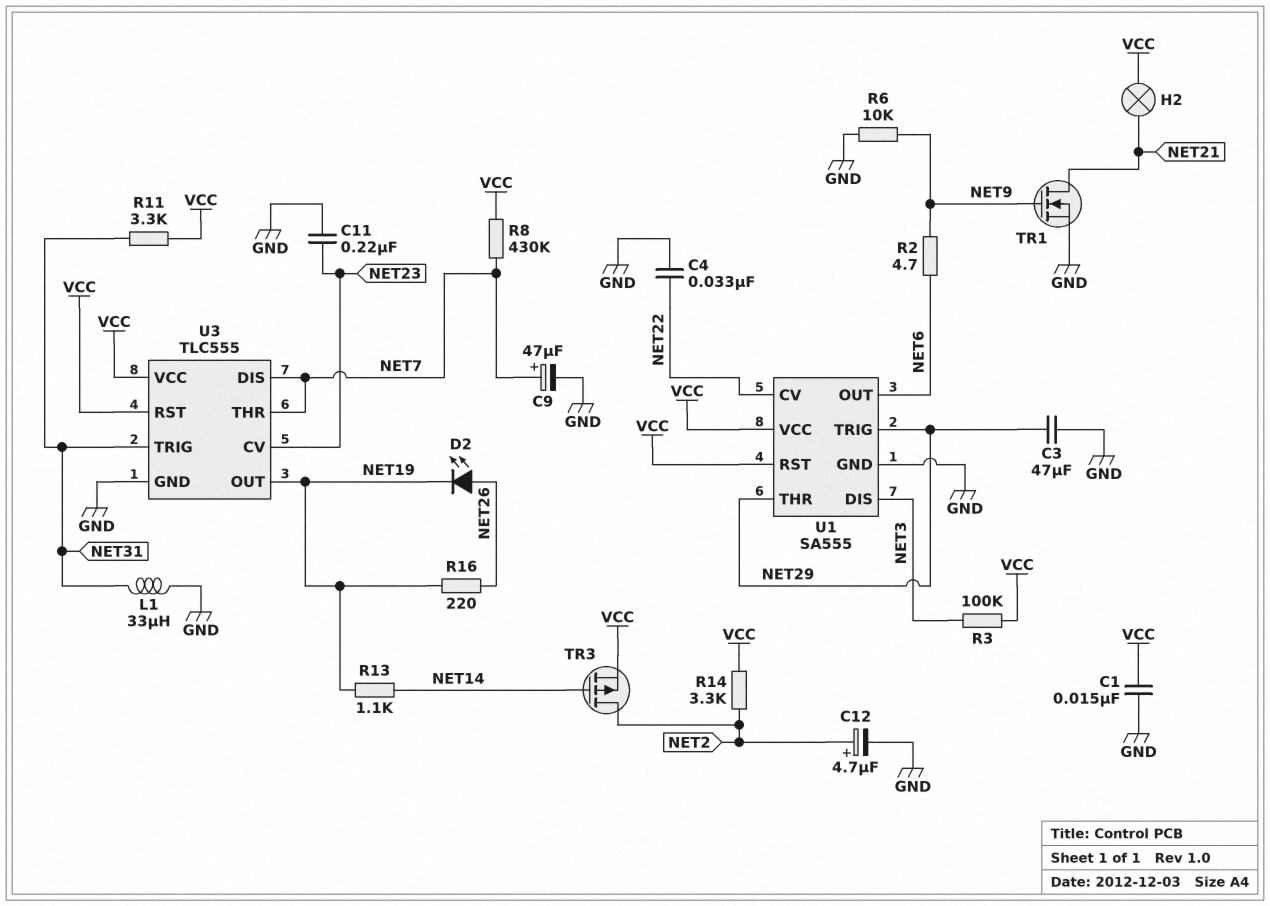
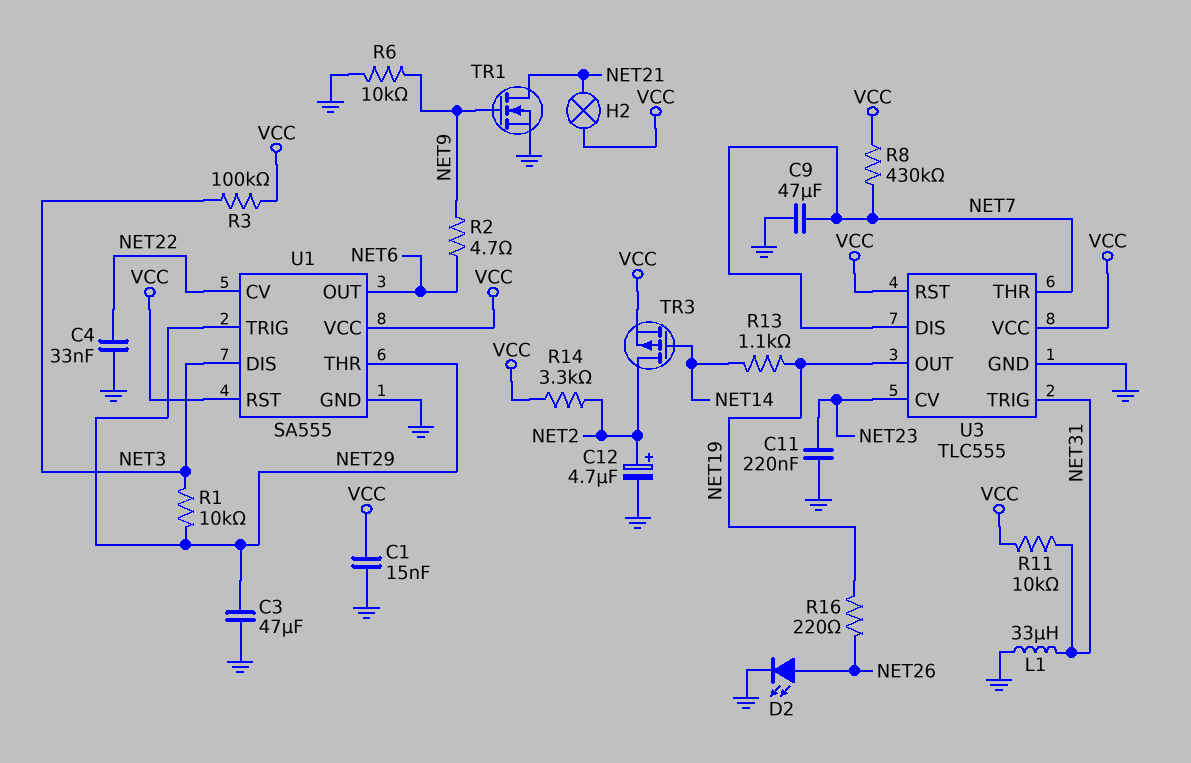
C9: 47uF (plus NET7, minus GND) -> 47uF (GND, NET7)
D2: LED (A NET26, K NET19) -> LED (A NET26, K GND)
R1: none -> 10k (NET3, NET29)
R11: 3.3k (NET31, VCC) -> 10k (NET31, VCC)

